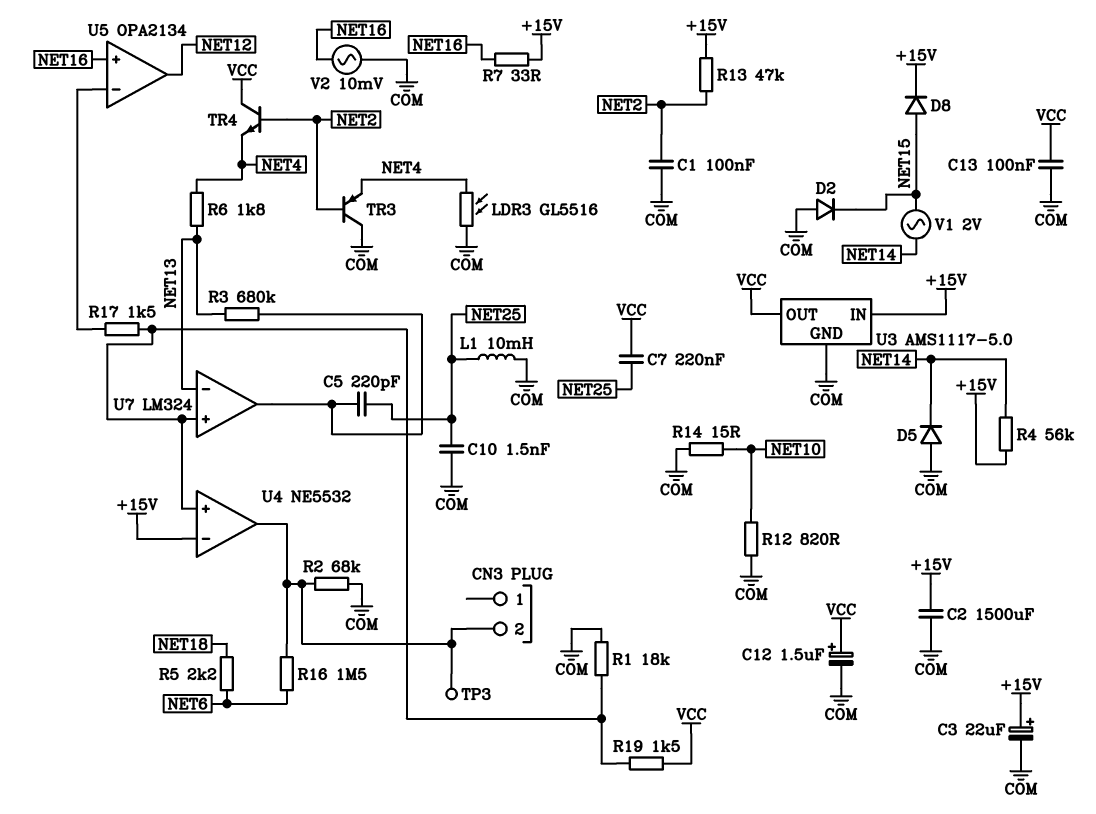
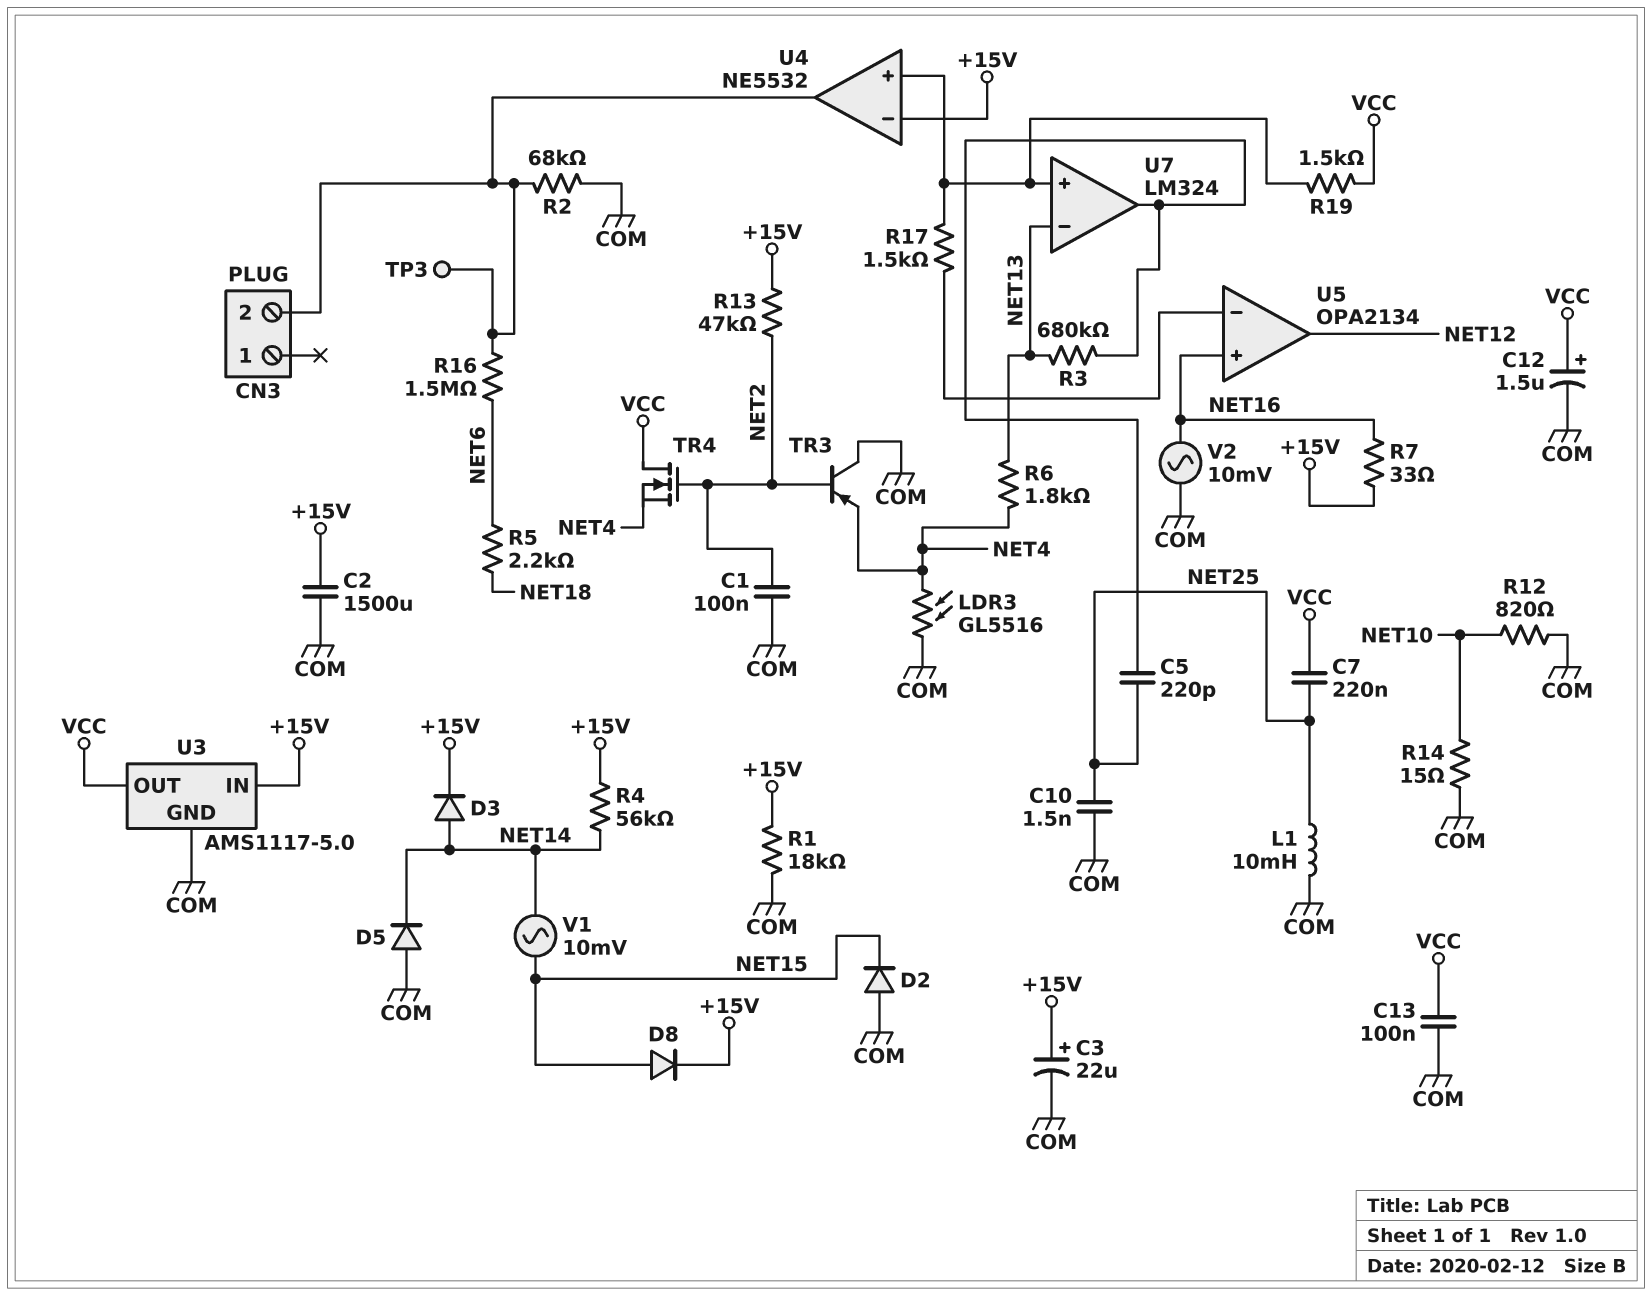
D3: none -> diode (A NET14, K +15V)
R1: 18k (COM, U4/in+) -> 18k (+15V, COM)
TR4: NPN (B NET2, C VCC, E NET4) -> NMOS (G NET2, D VCC, S NET4)
V1: AC 2V (NET14, NET15) -> AC 10mV (NET14, NET15)

